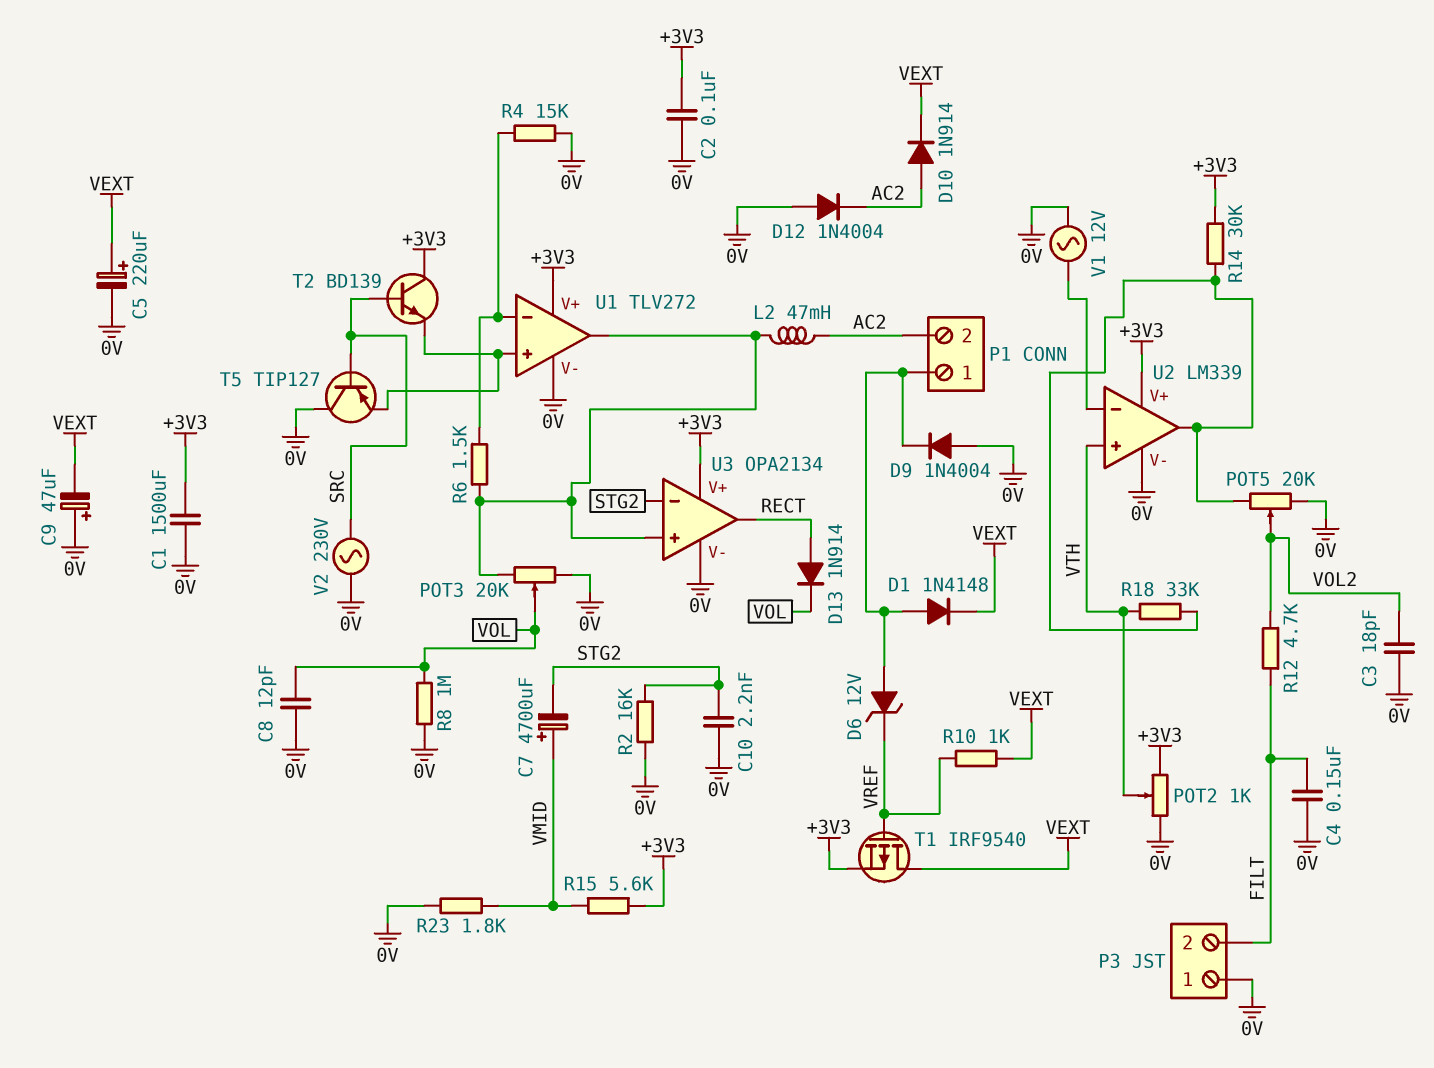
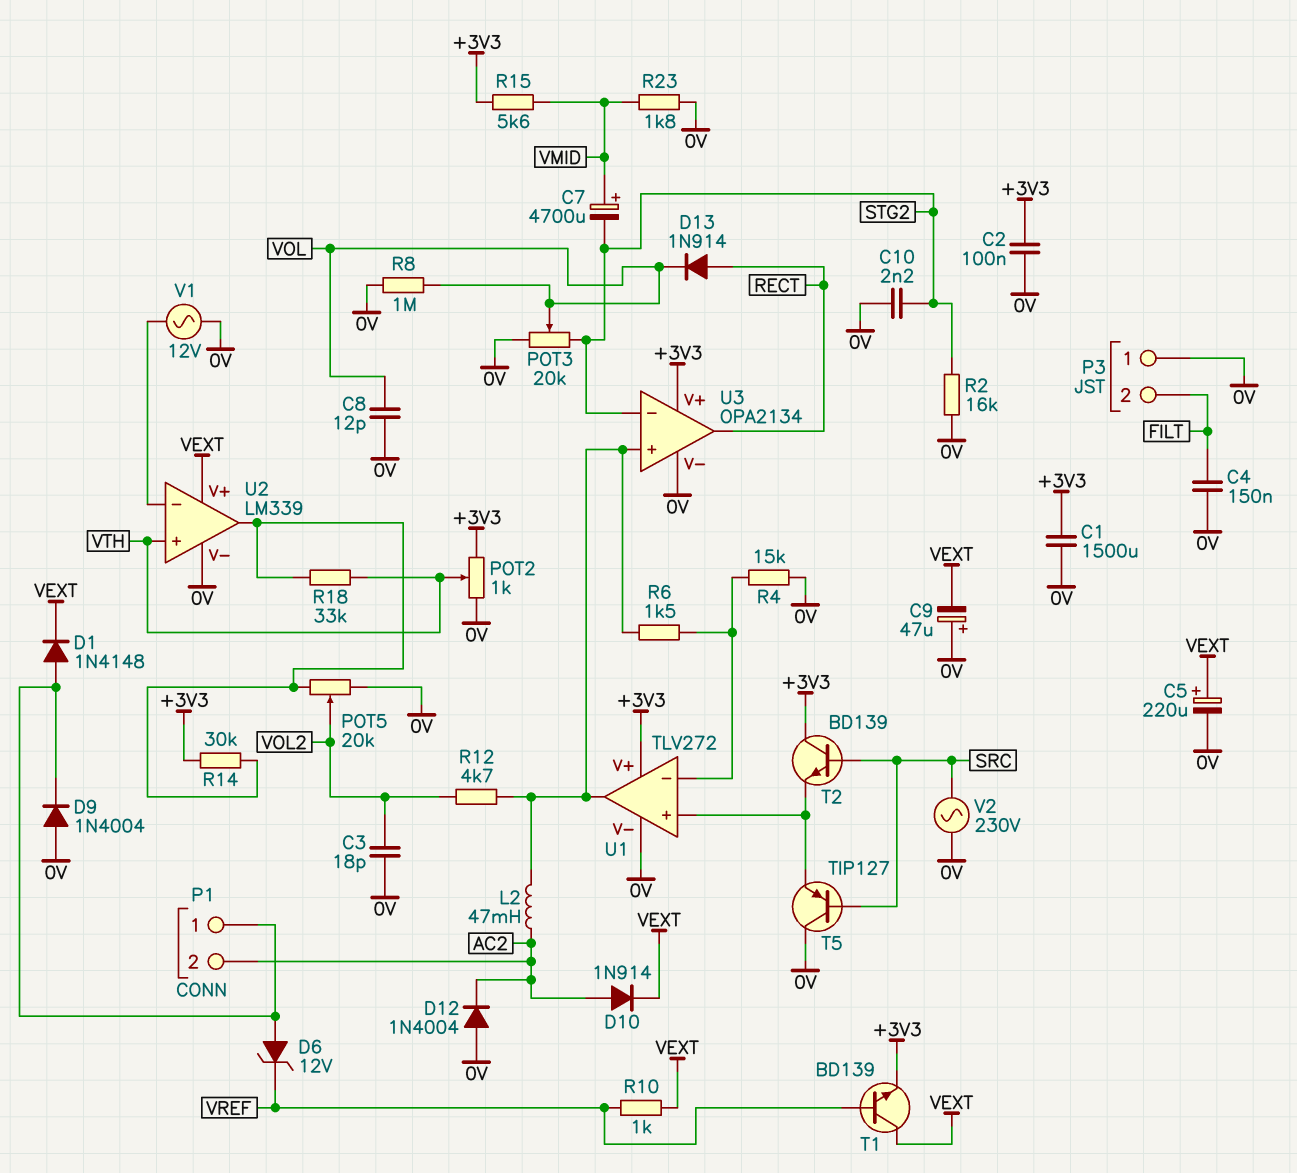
POT3: 20k (0V, U1/out, wiper VOL) -> 20k (0V, STG2, wiper VOL)
R12: 4.7k (FILT, VOL2) -> 4.7k (U1/out, VOL2)
T1: PMOS IRF9540 (G VREF, D VEXT, S +3V3) -> NPN BD139 (B VREF, C VEXT, E +3V3)
U2 pin V+: +3V3 -> VEXT

